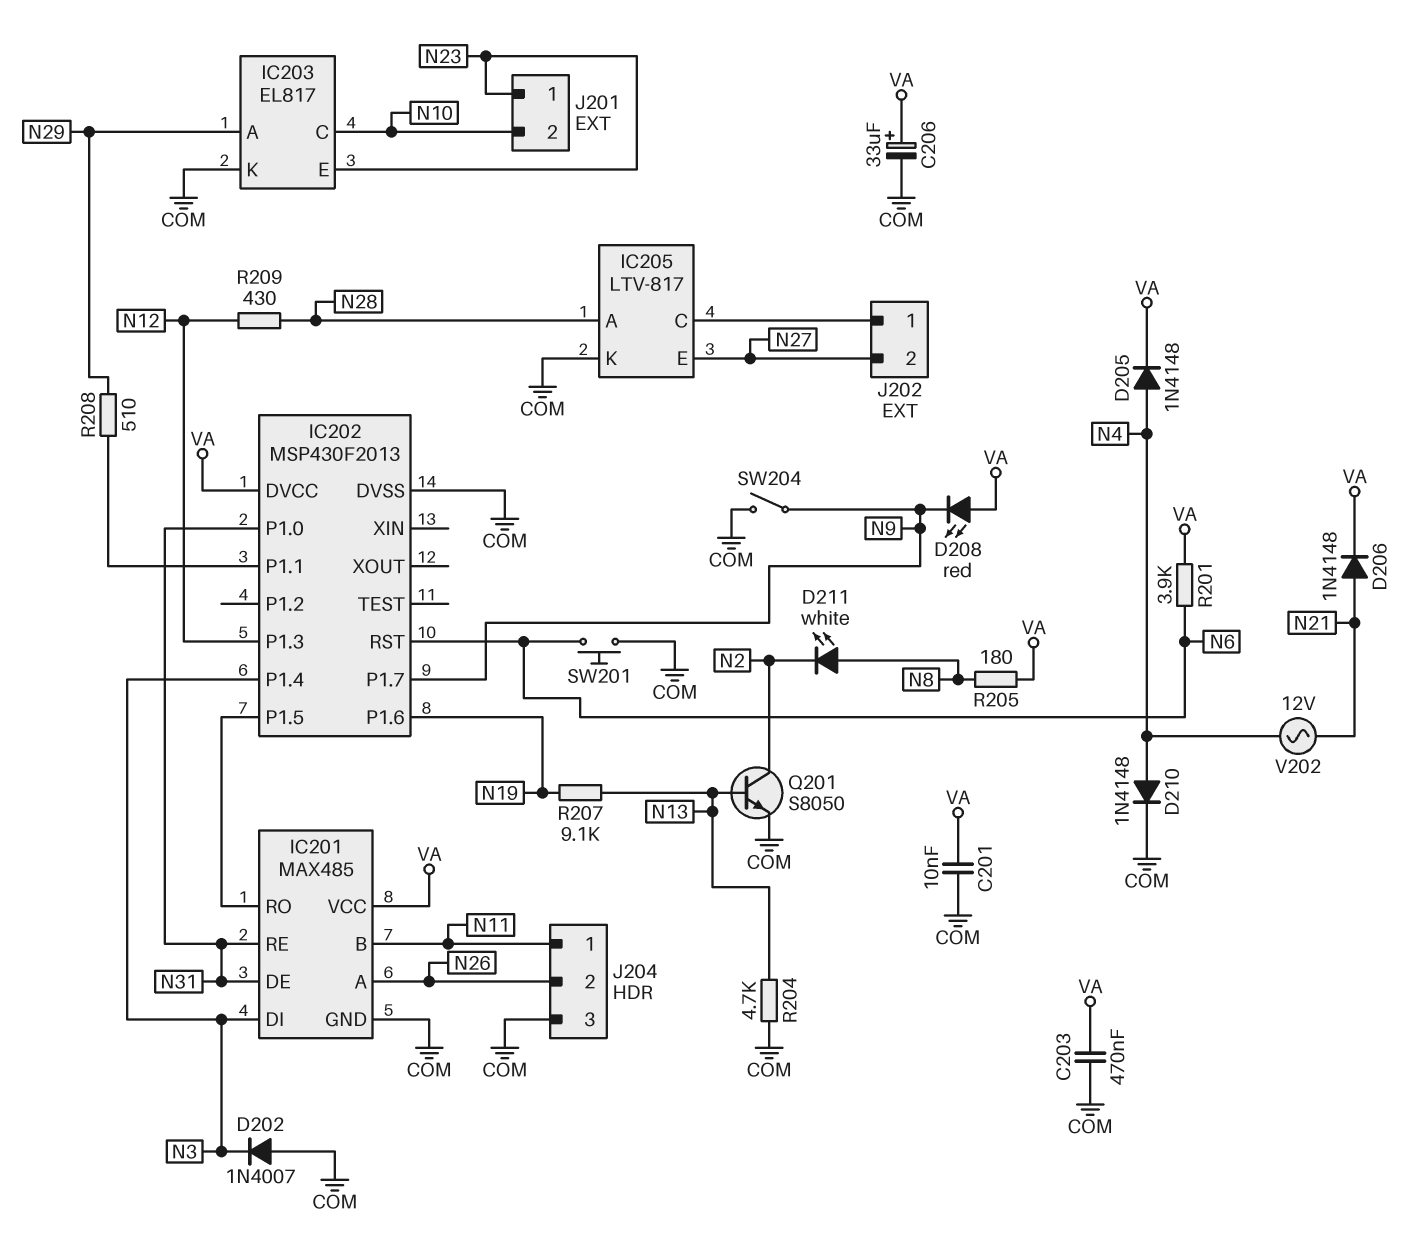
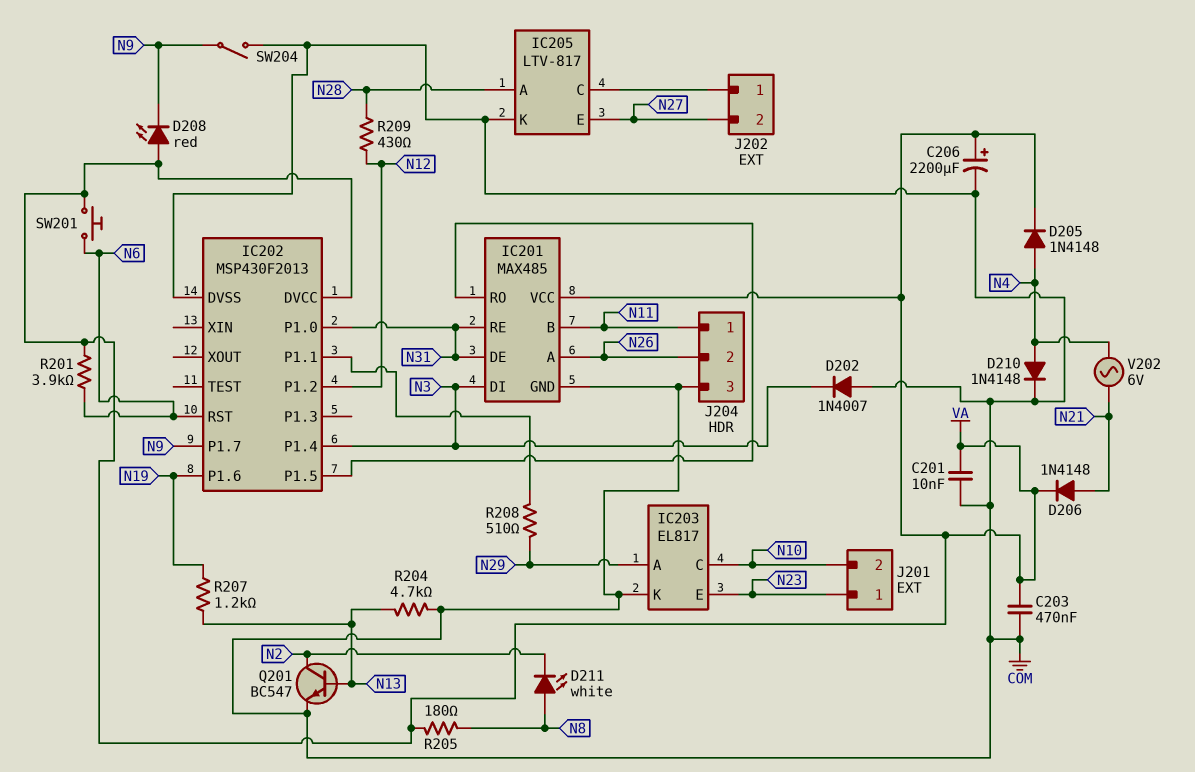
C206: 33uF (plus VA, minus COM) -> 2200uF (plus VA, minus COM)
IC202 pin P1.2: none -> N12
IC202 pin P1.3: N12 -> none
Q201: NPN S8050 (B N13, C N2, E COM) -> NPN BC547 (B N13, C N2, E COM)
R207: 9.1k (N13, N19) -> 1.2k (N13, N19)
SW201: button (COM, N6) -> button (N6, VA)
V202: AC 12V (N4, N21) -> AC 6V (N4, N21)

